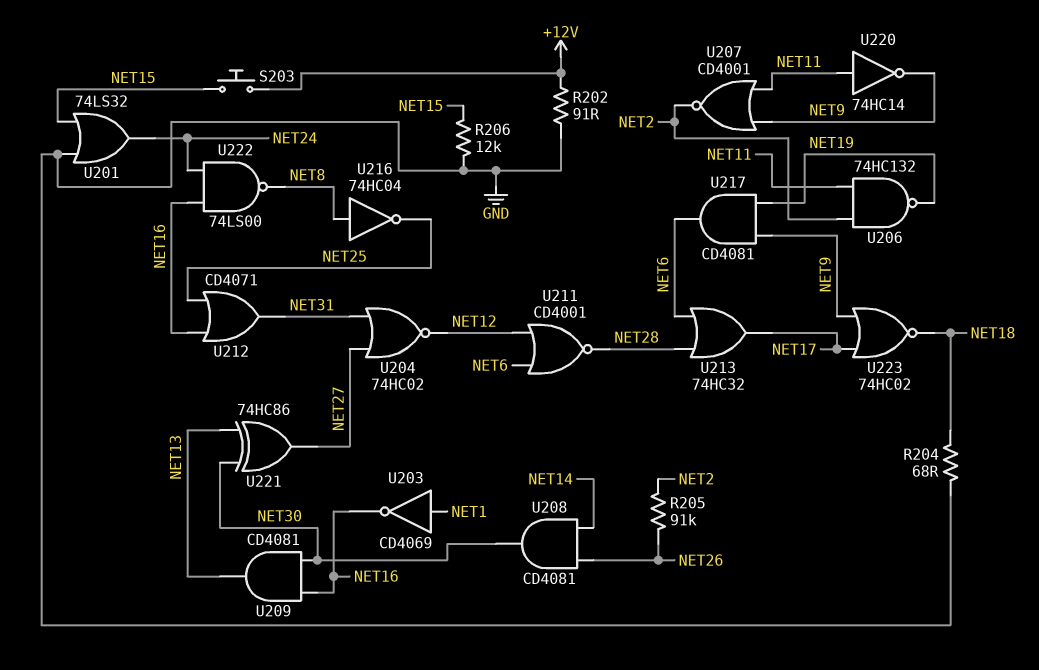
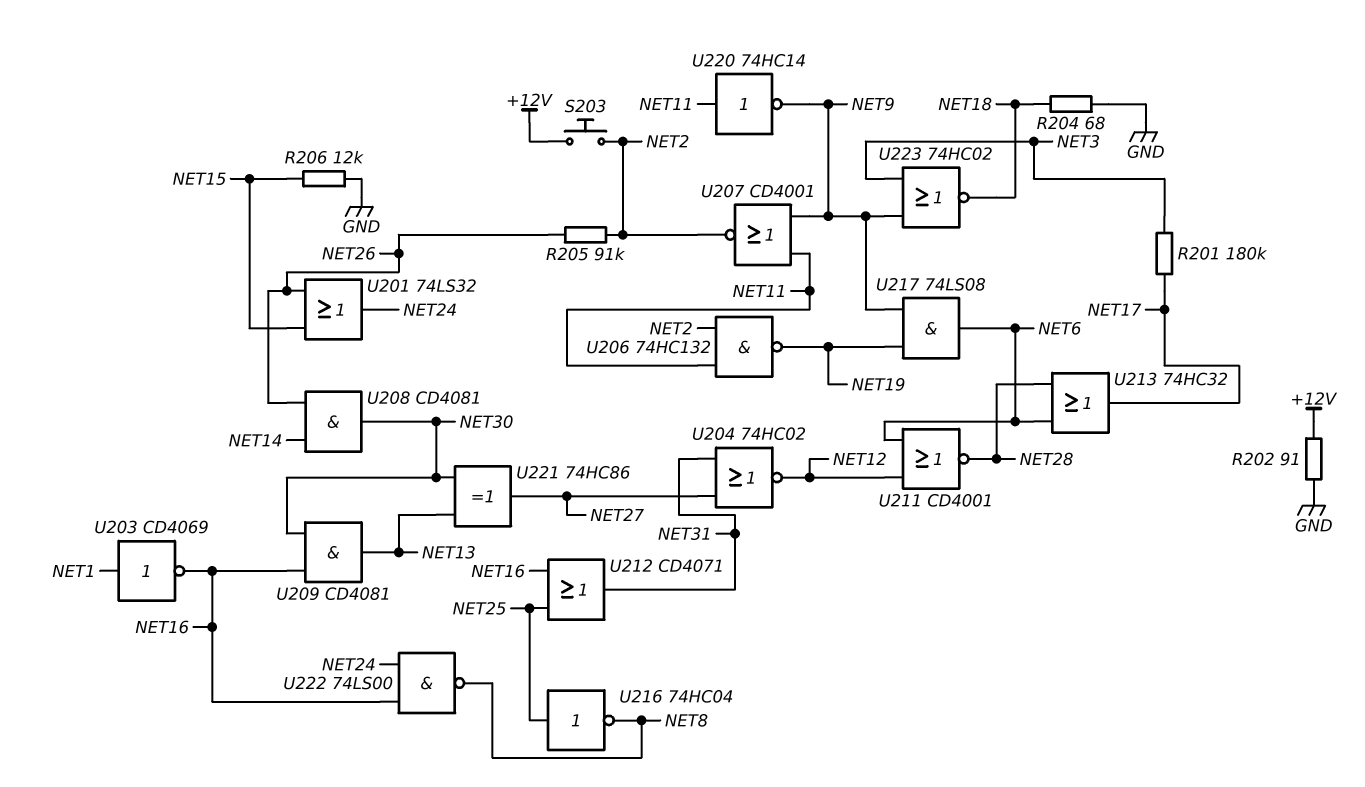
R201: none -> 180k (NET3, NET17)
S203: button (+12V, NET15) -> button (+12V, NET2)
U201: OR 74LS32 (in GND, in NET15, out NET24) -> OR 74LS32 (in NET15, in NET26, out NET24)
U216: NOT 74HC04 (in NET8, out NET25) -> NOT 74HC04 (in NET25, out NET8)
U217: AND CD4081 (in NET9, in NET19, out NET6) -> AND 74LS08 (in NET9, in NET19, out NET6)
U223: NOR 74HC02 (in NET9, in NET17, out NET18) -> NOR 74HC02 (in NET3, in NET9, out NET18)

